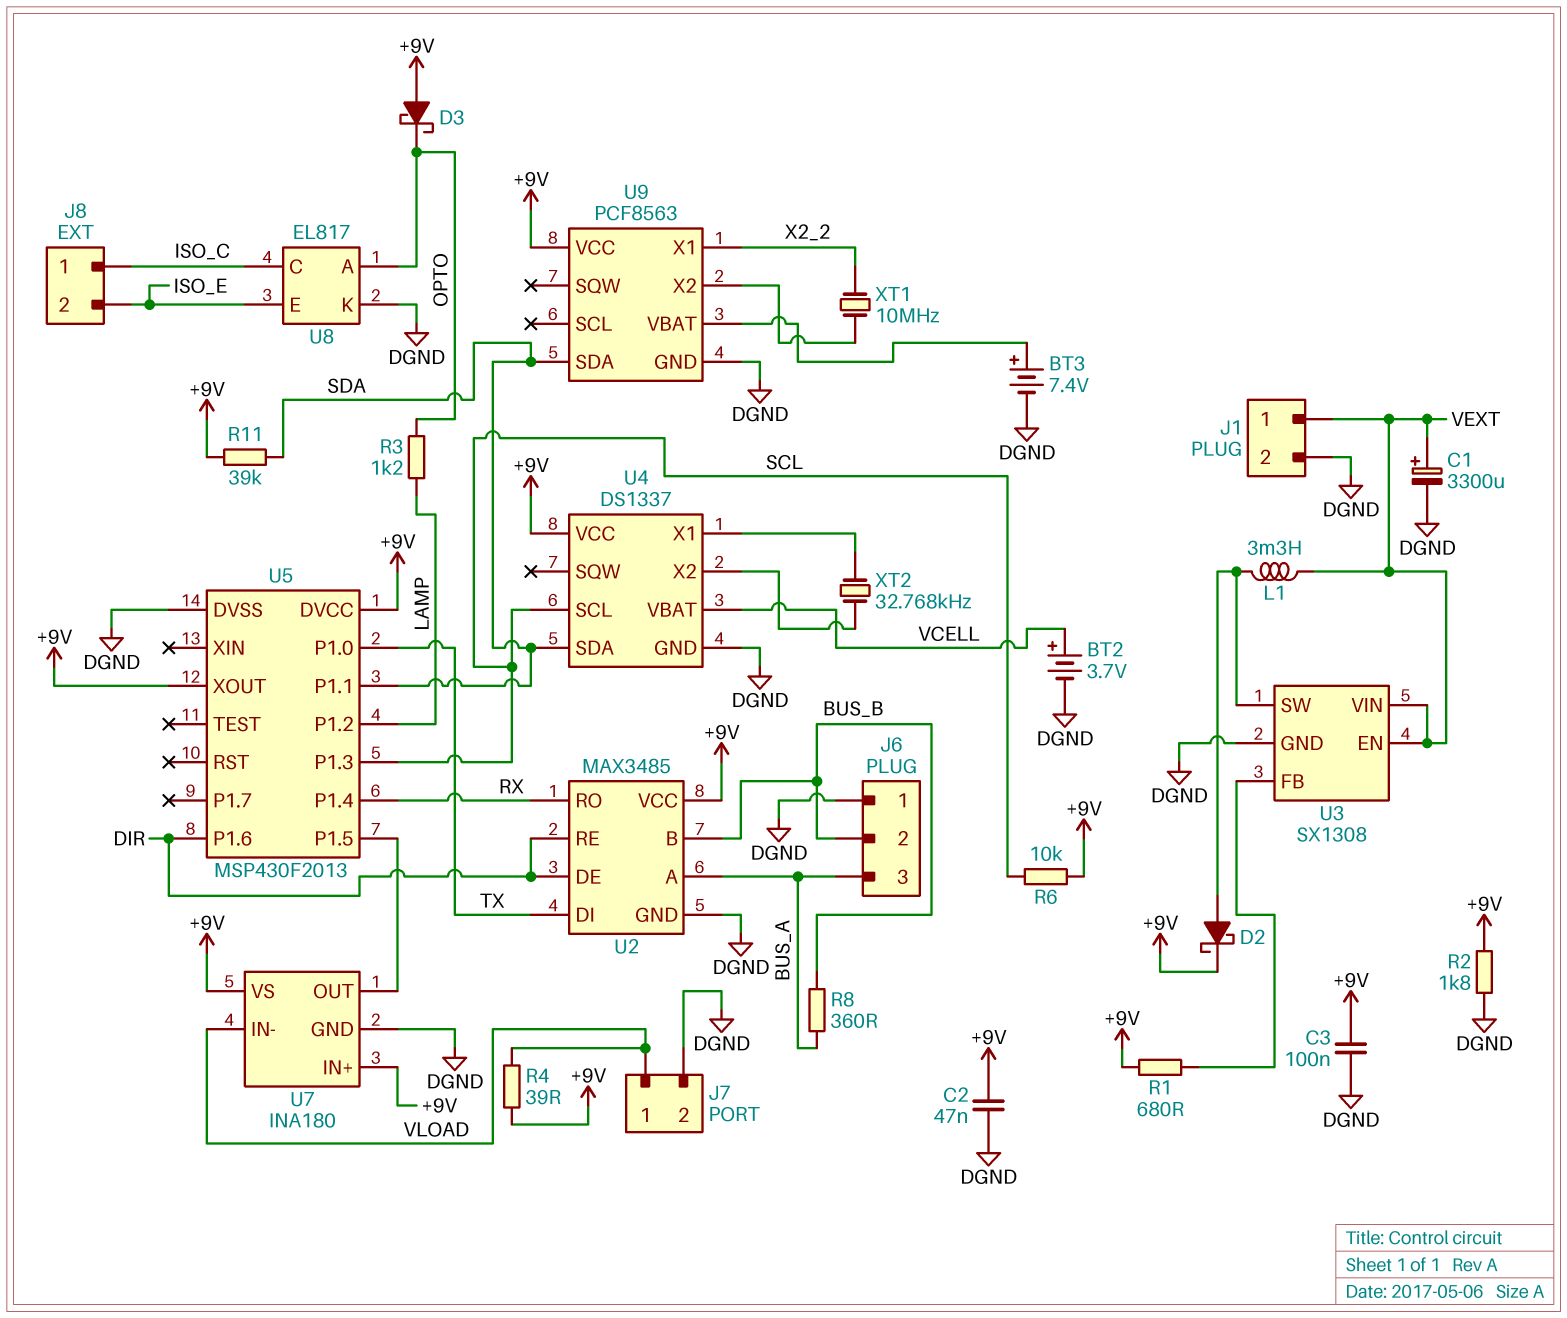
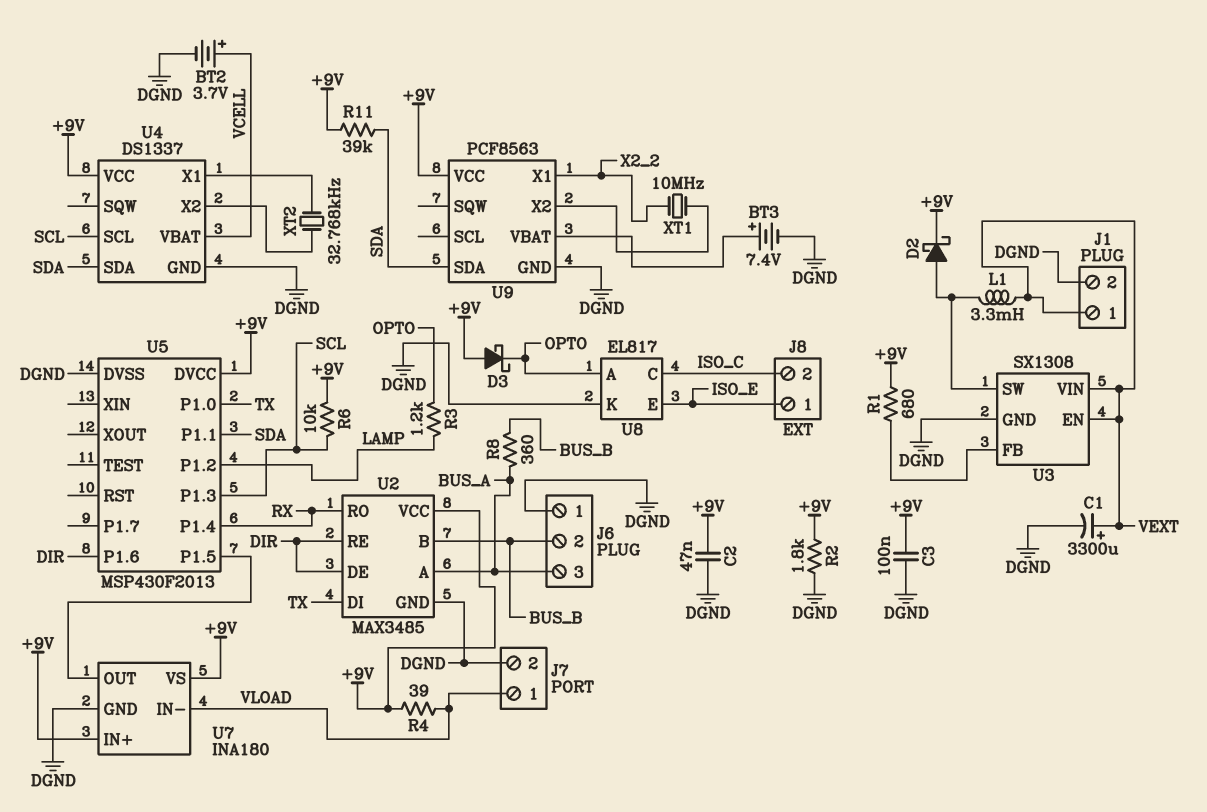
J8 pin 1: ISO_C -> ISO_E
J8 pin 2: ISO_E -> ISO_C
U5 pin XOUT: +9V -> none

